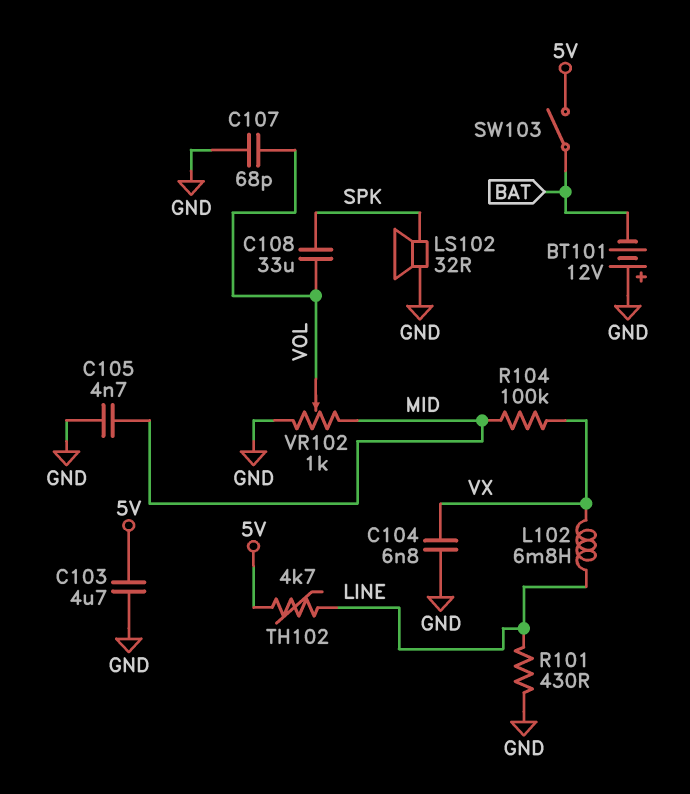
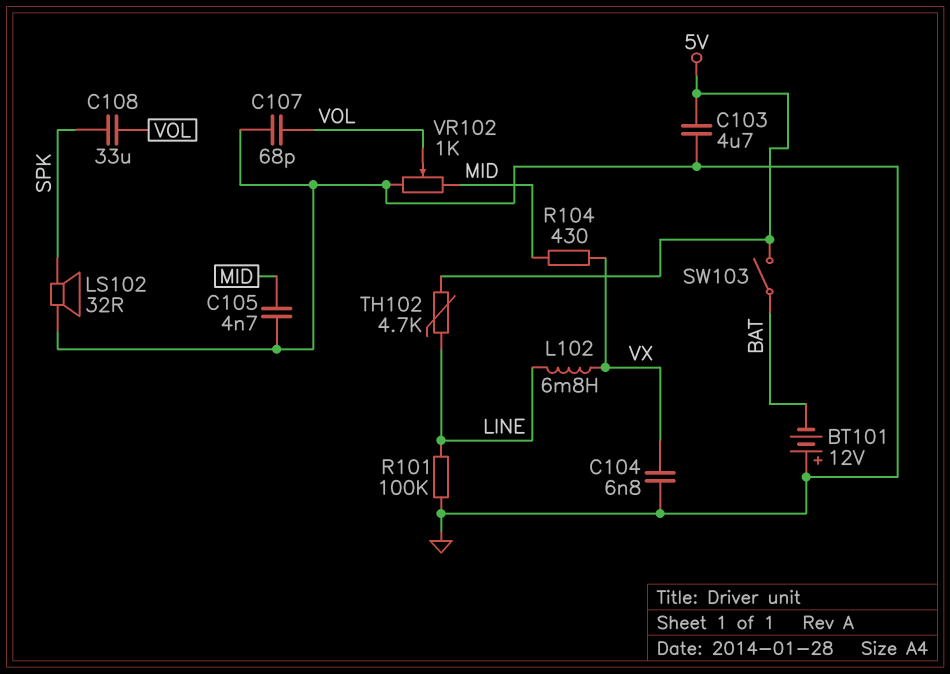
R101: 430 (GND, LINE) -> 100k (GND, LINE)
R104: 100k (MID, VX) -> 430 (MID, VX)

